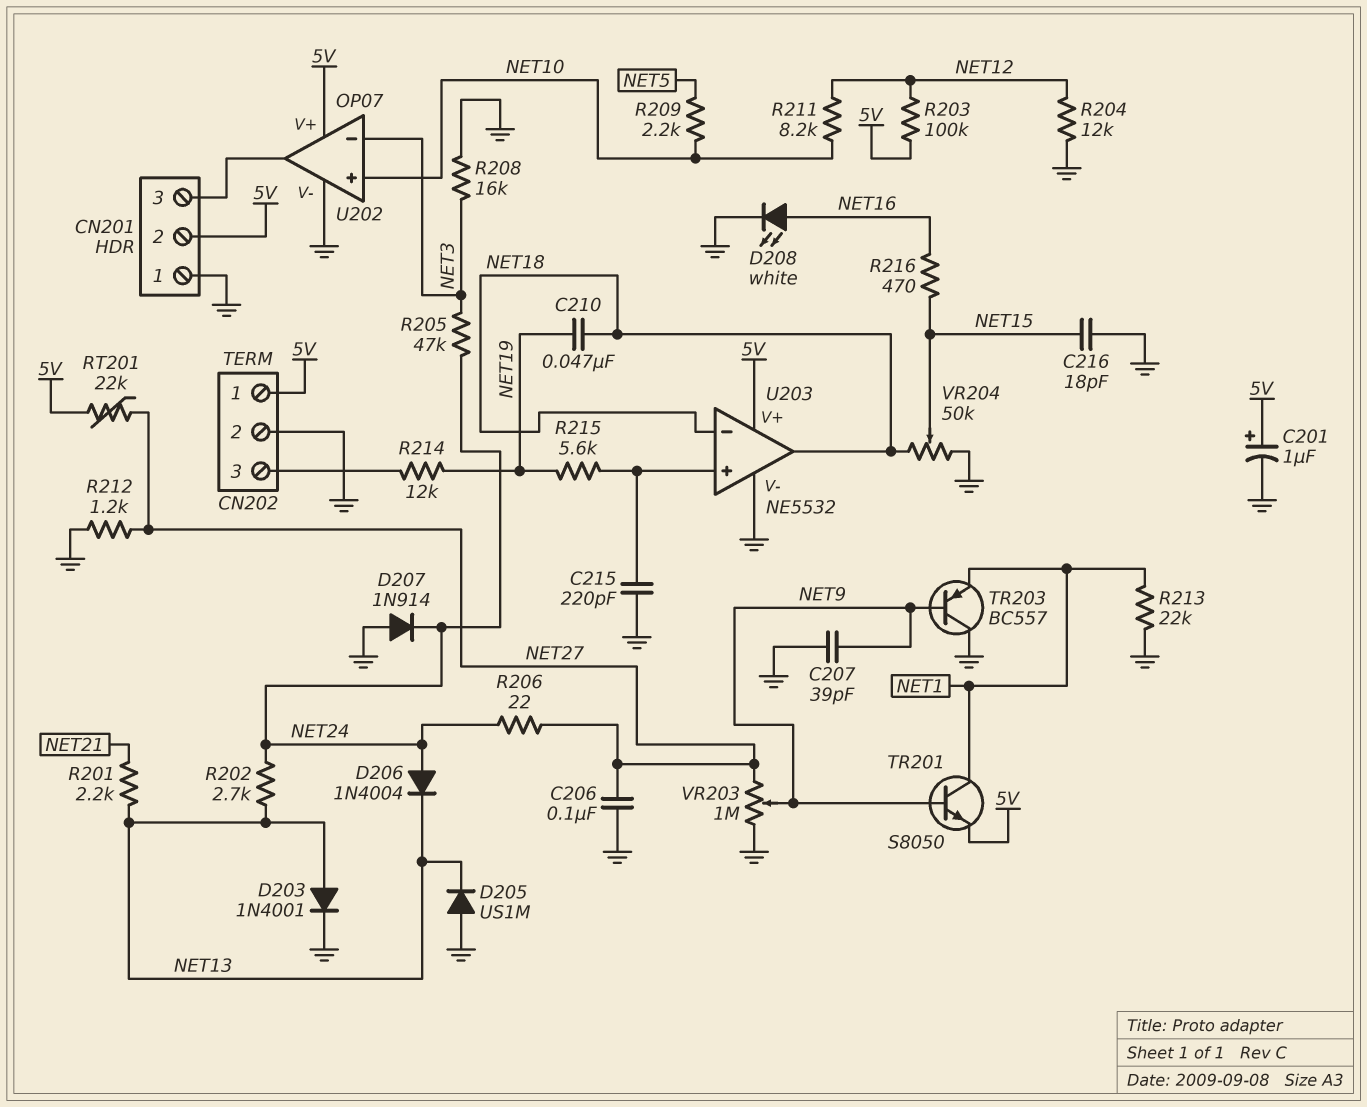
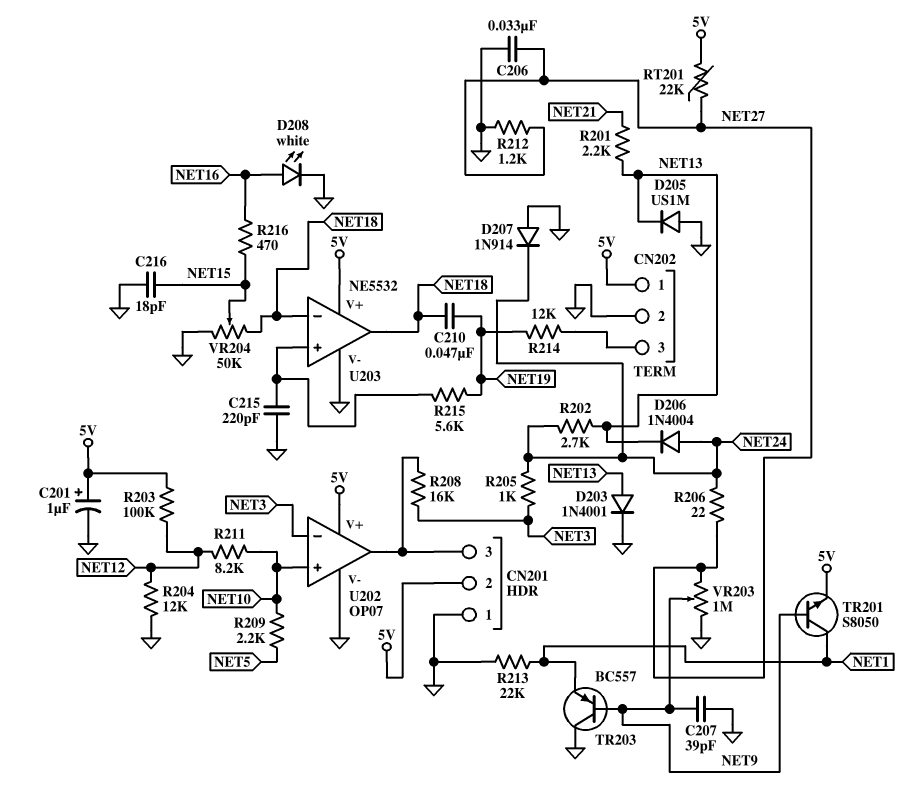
C206: 100nF (GND, NET27) -> 33nF (GND, NET27)
R205: 47k (NET3, NET24) -> 1k (NET3, NET24)
R208: 16k (GND, NET3) -> 16k (CN201/3, NET3)

